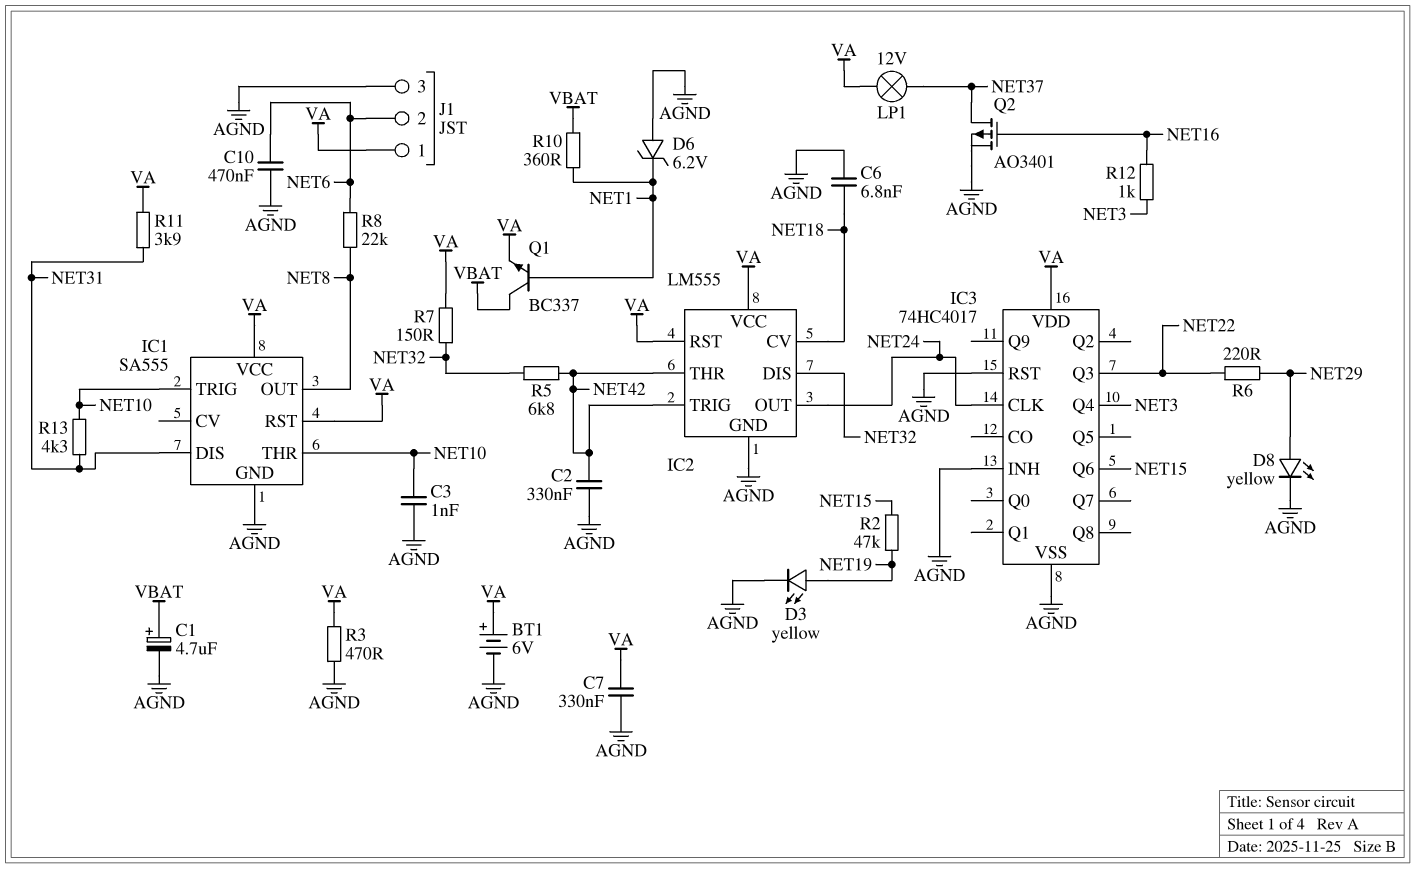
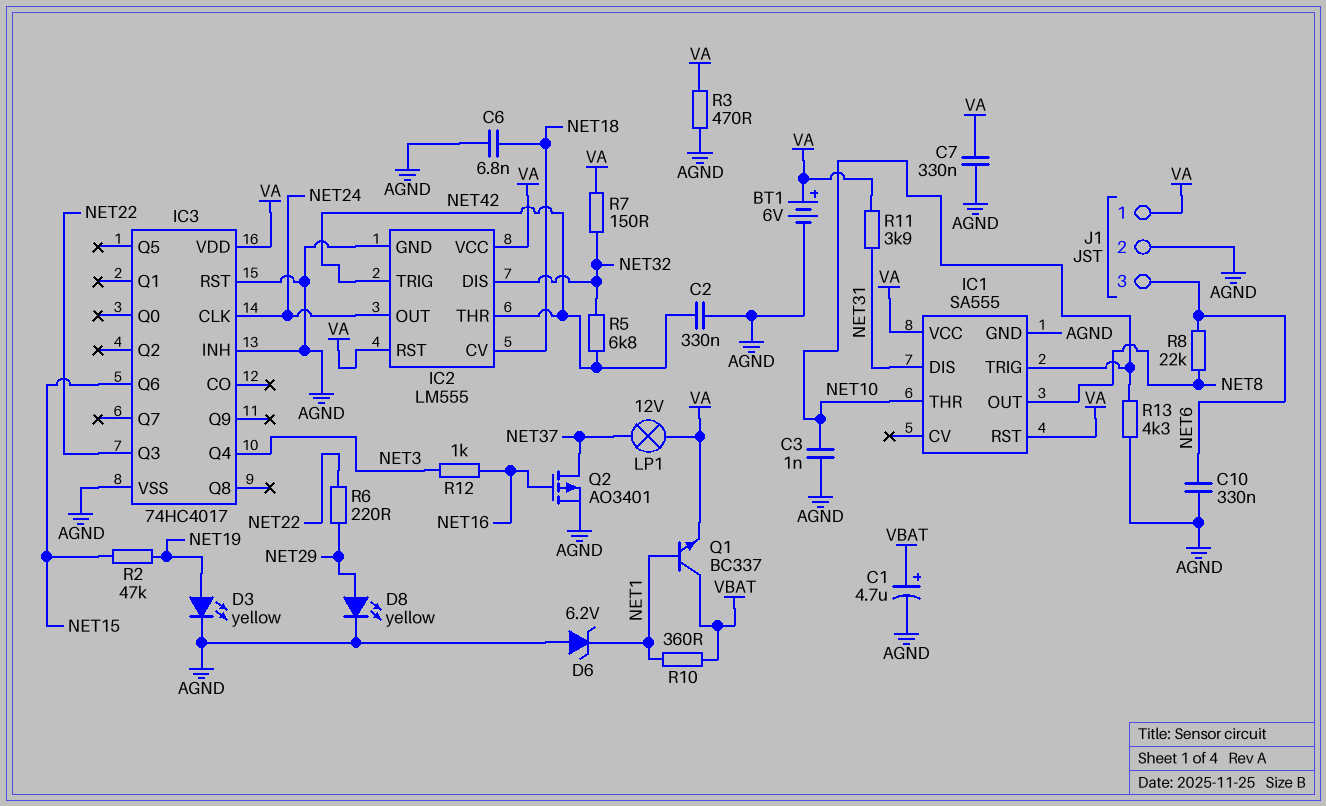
C10: 470nF (AGND, NET6) -> 330nF (AGND, NET6)
J1 pin 2: NET6 -> AGND
J1 pin 3: AGND -> NET6
R13: 4.3k (NET10, NET31) -> 4.3k (AGND, NET10)

